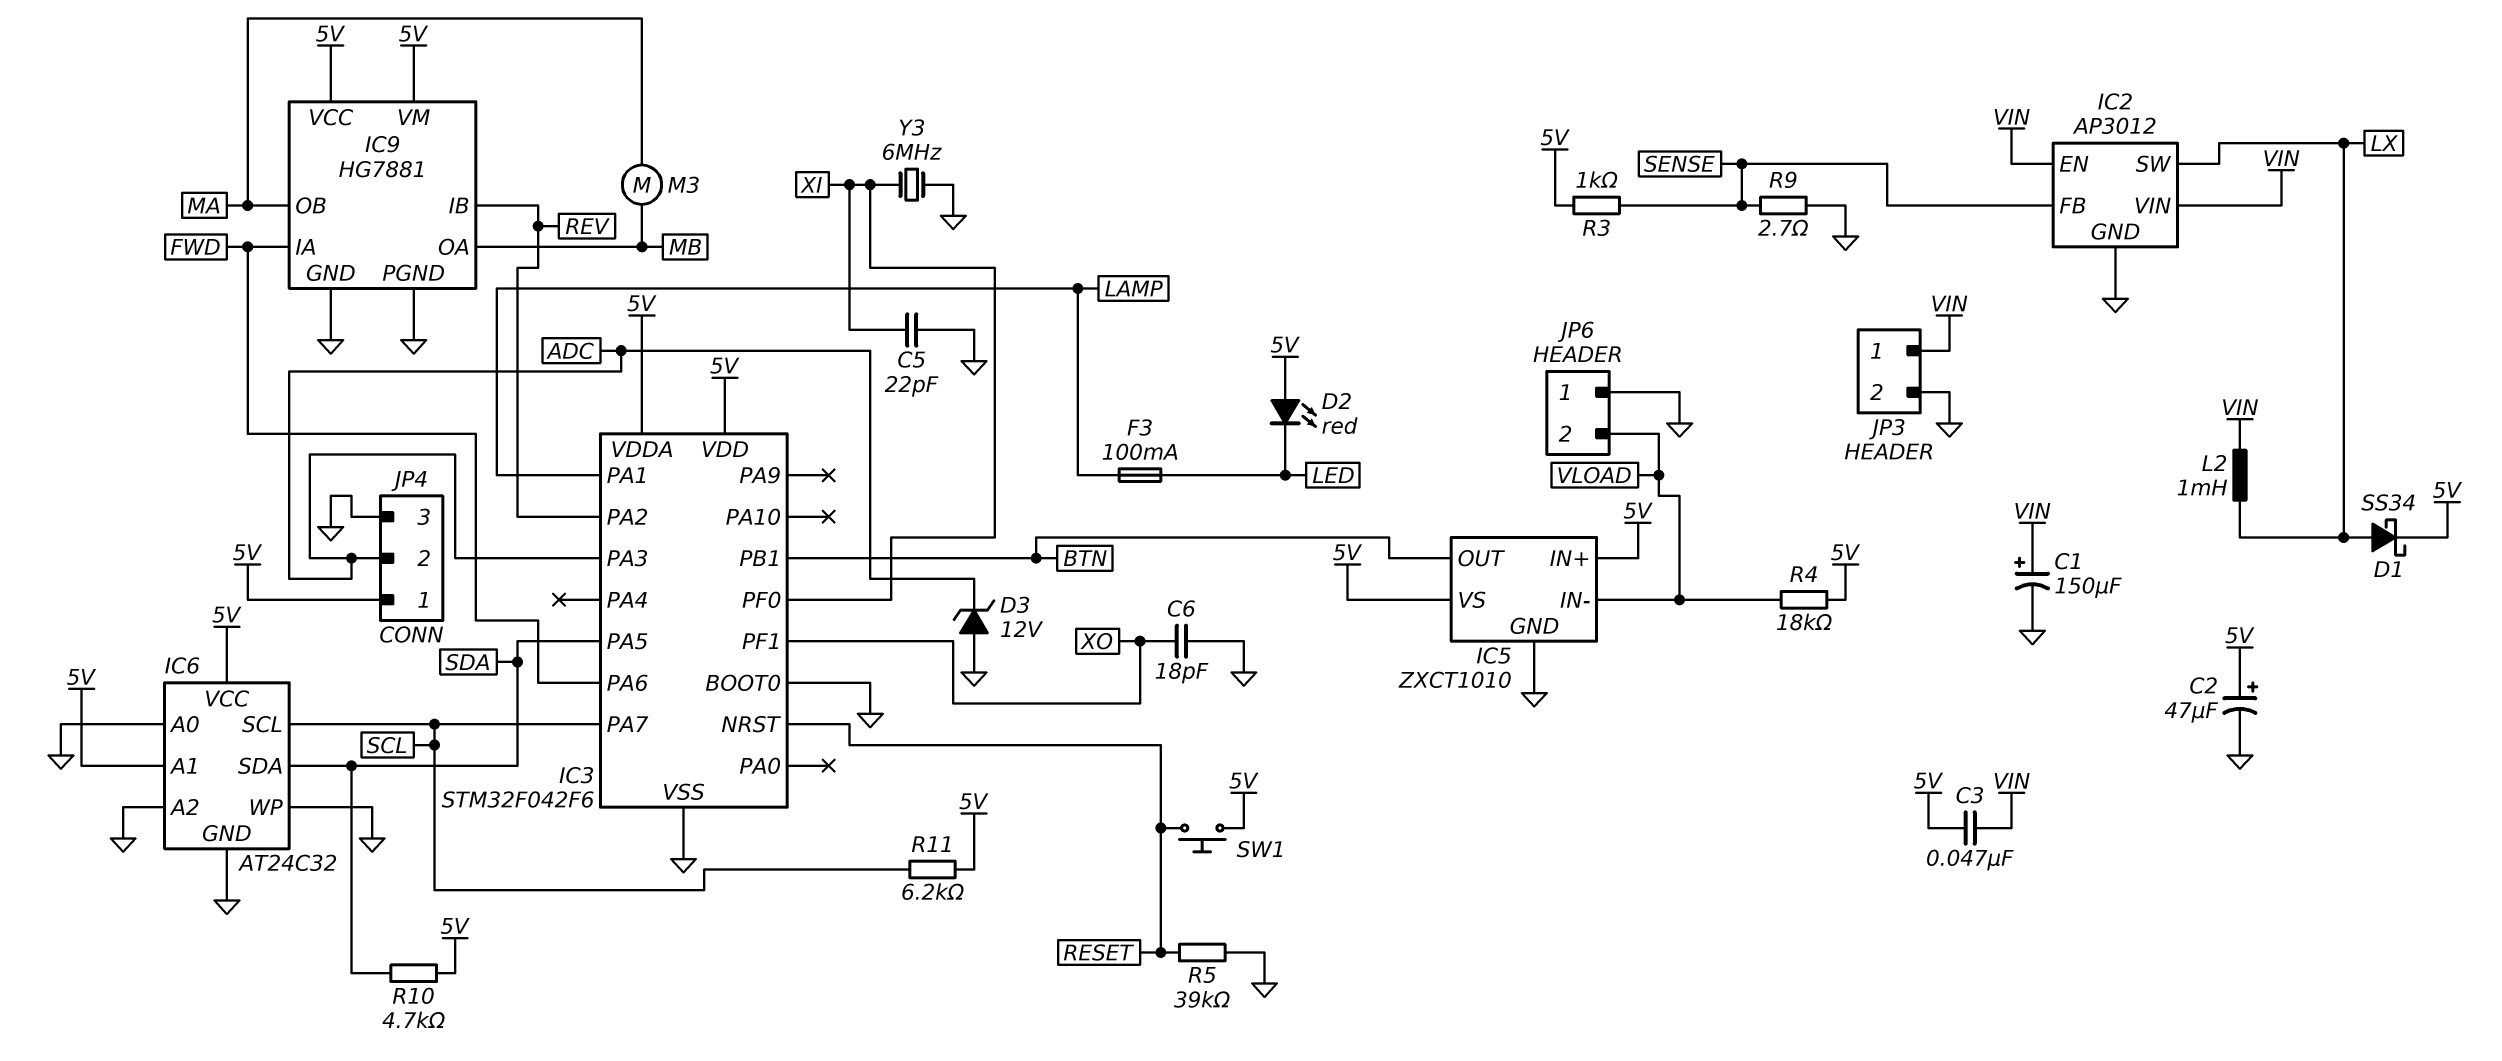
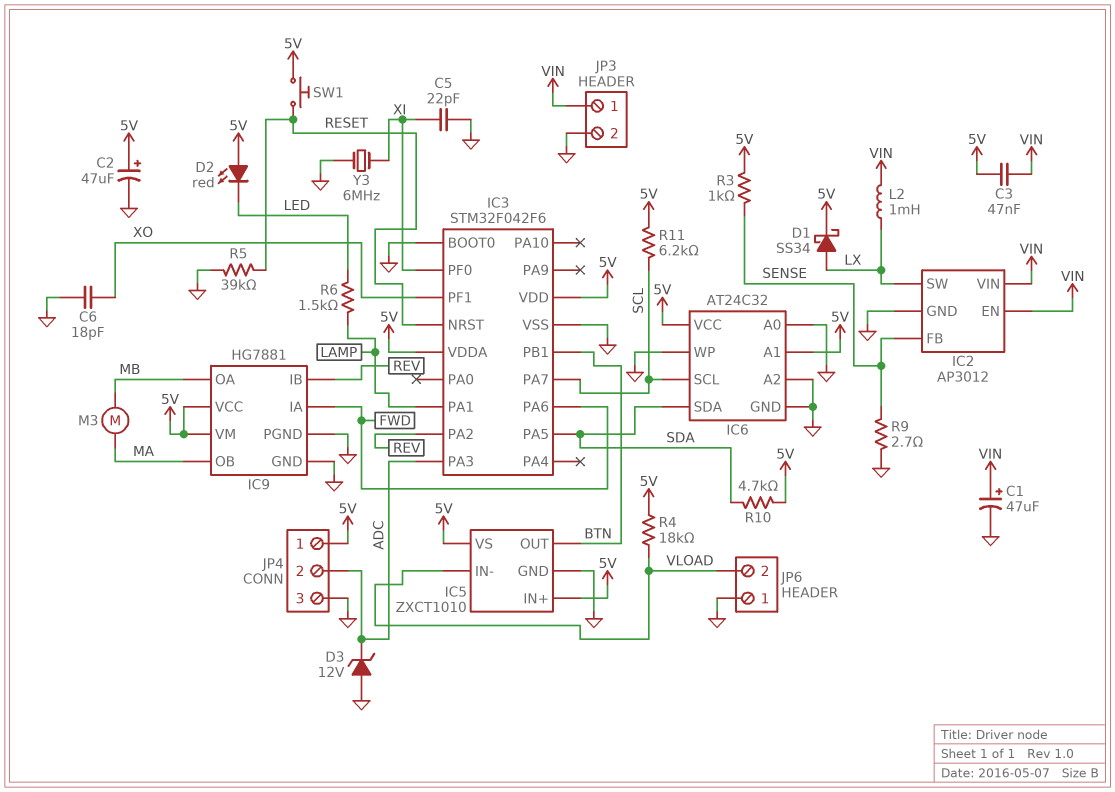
C1: 150uF (plus VIN, minus GND) -> 47uF (plus VIN, minus GND)
F3: 100mA (LAMP, LED) -> none
R6: none -> 1.5k (LAMP, LED)

